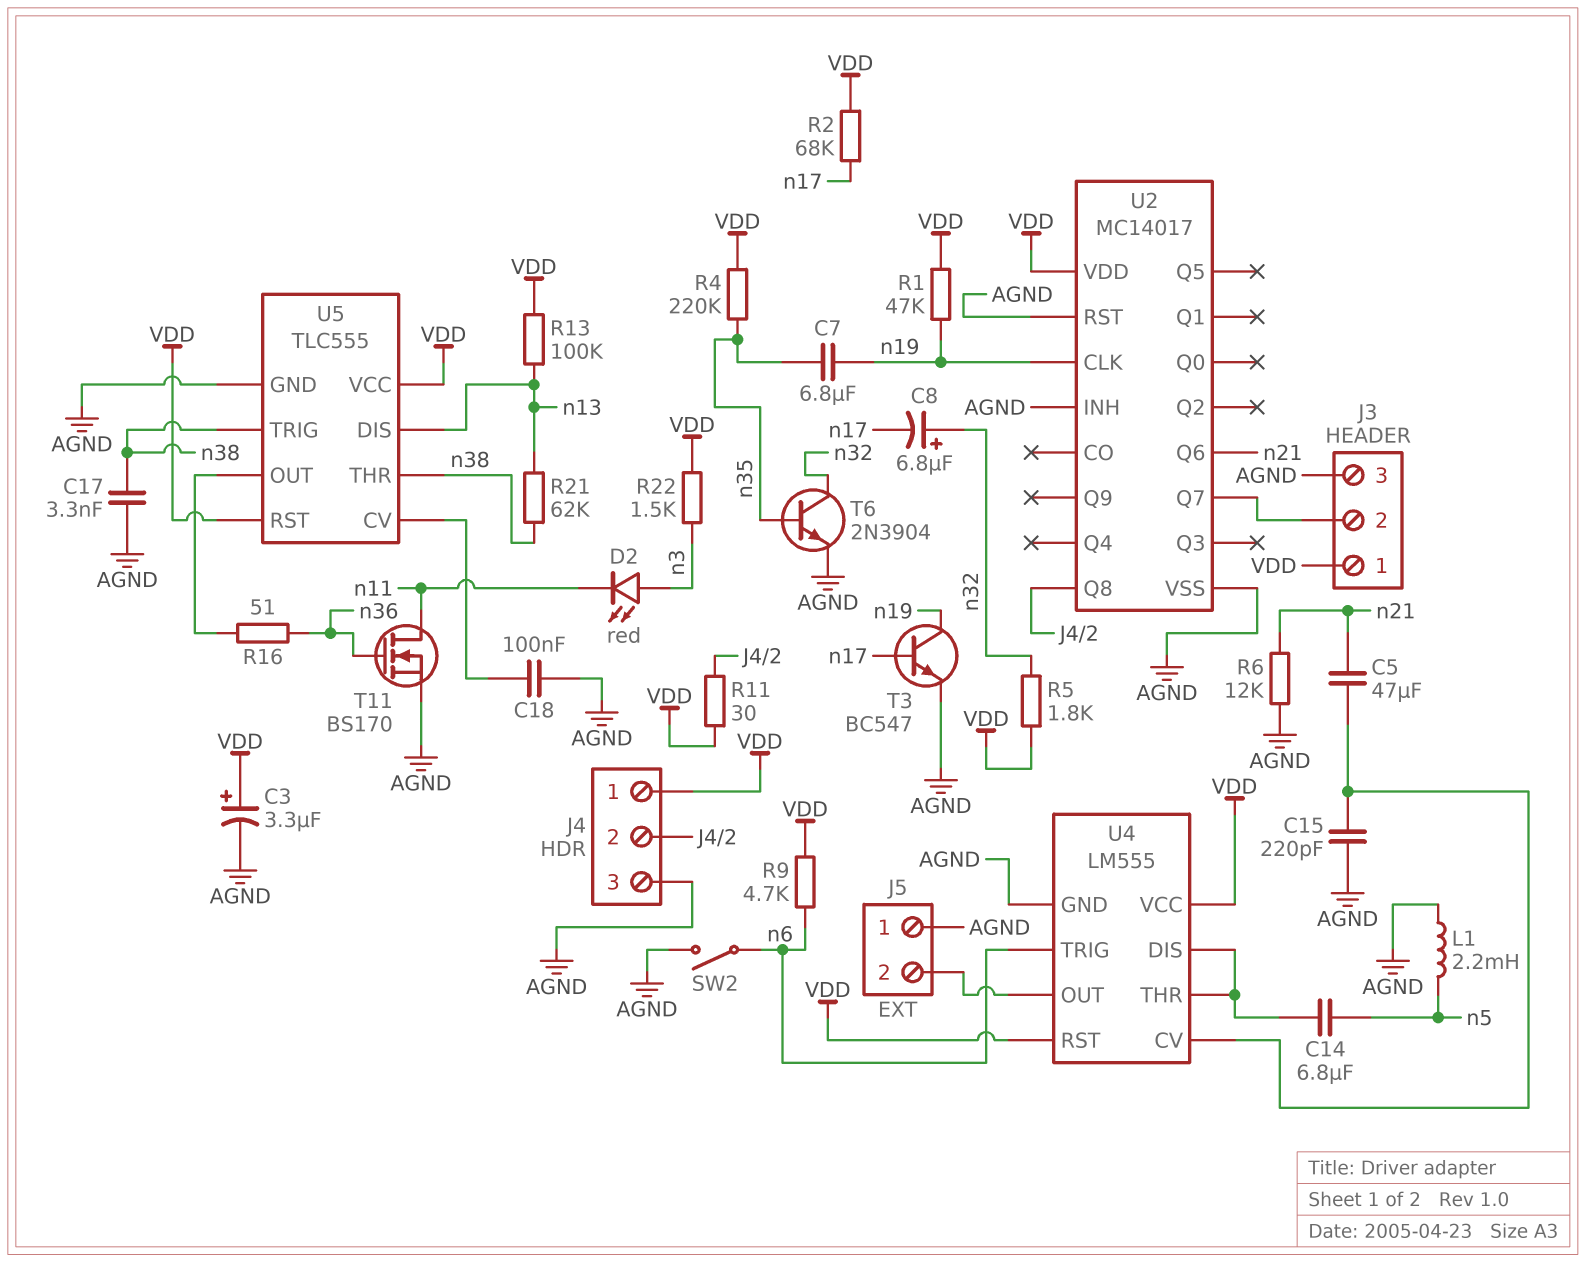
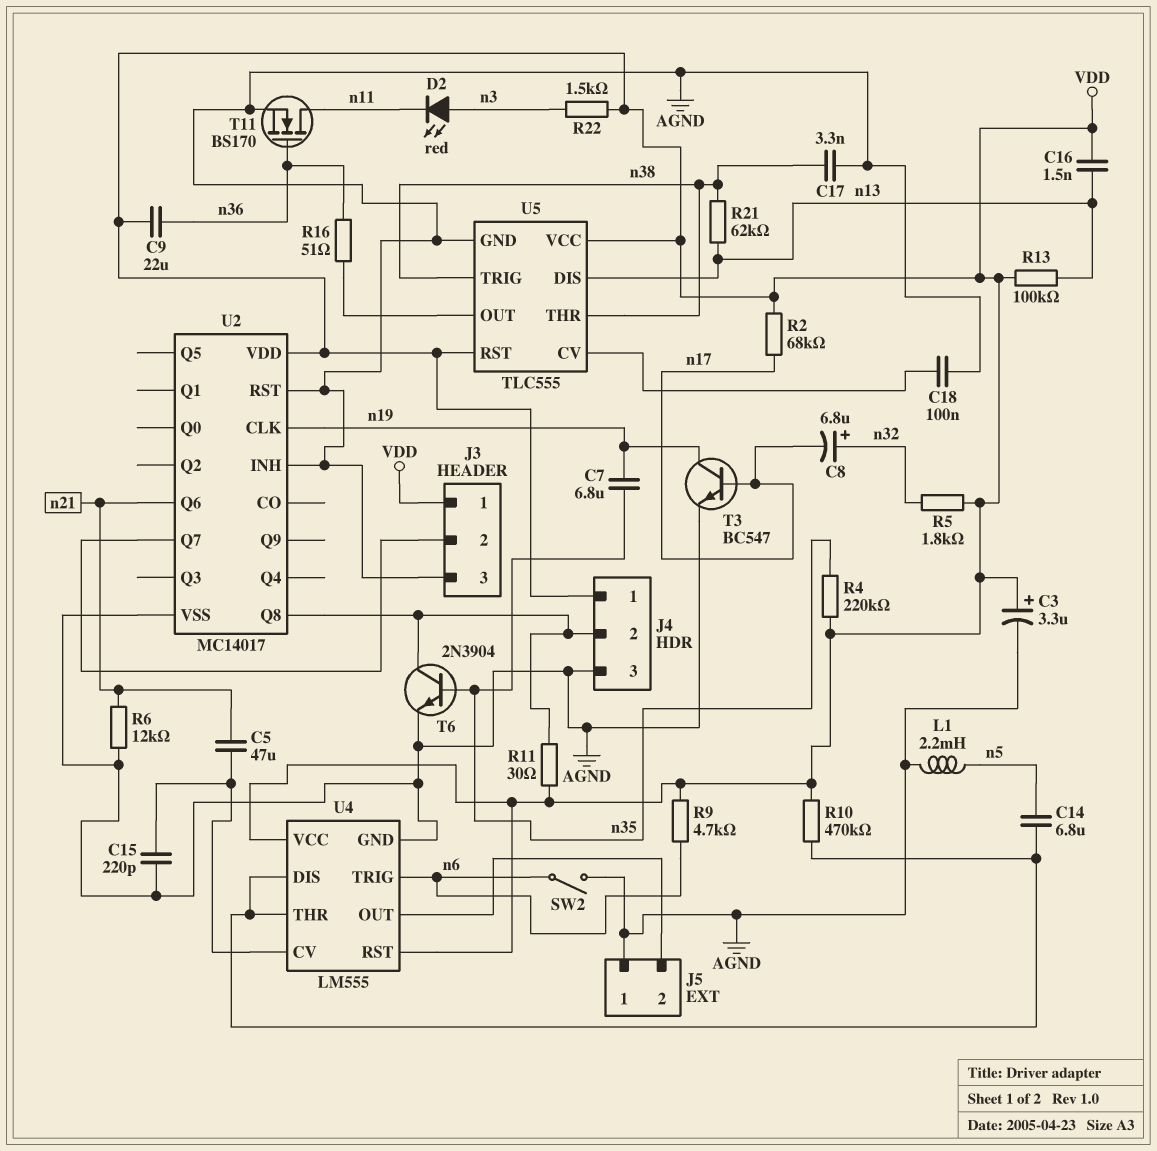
C9: none -> 22uF (VDD, n36)
C16: none -> 1.5nF (VDD, n13)
R1: 47k (VDD, n19) -> none
R10: none -> 470k (U4/DIS, VDD)
T6: NPN 2N3904 (B n35, C n32, E AGND) -> NPN 2N3904 (B n35, C J4/2, E AGND)

